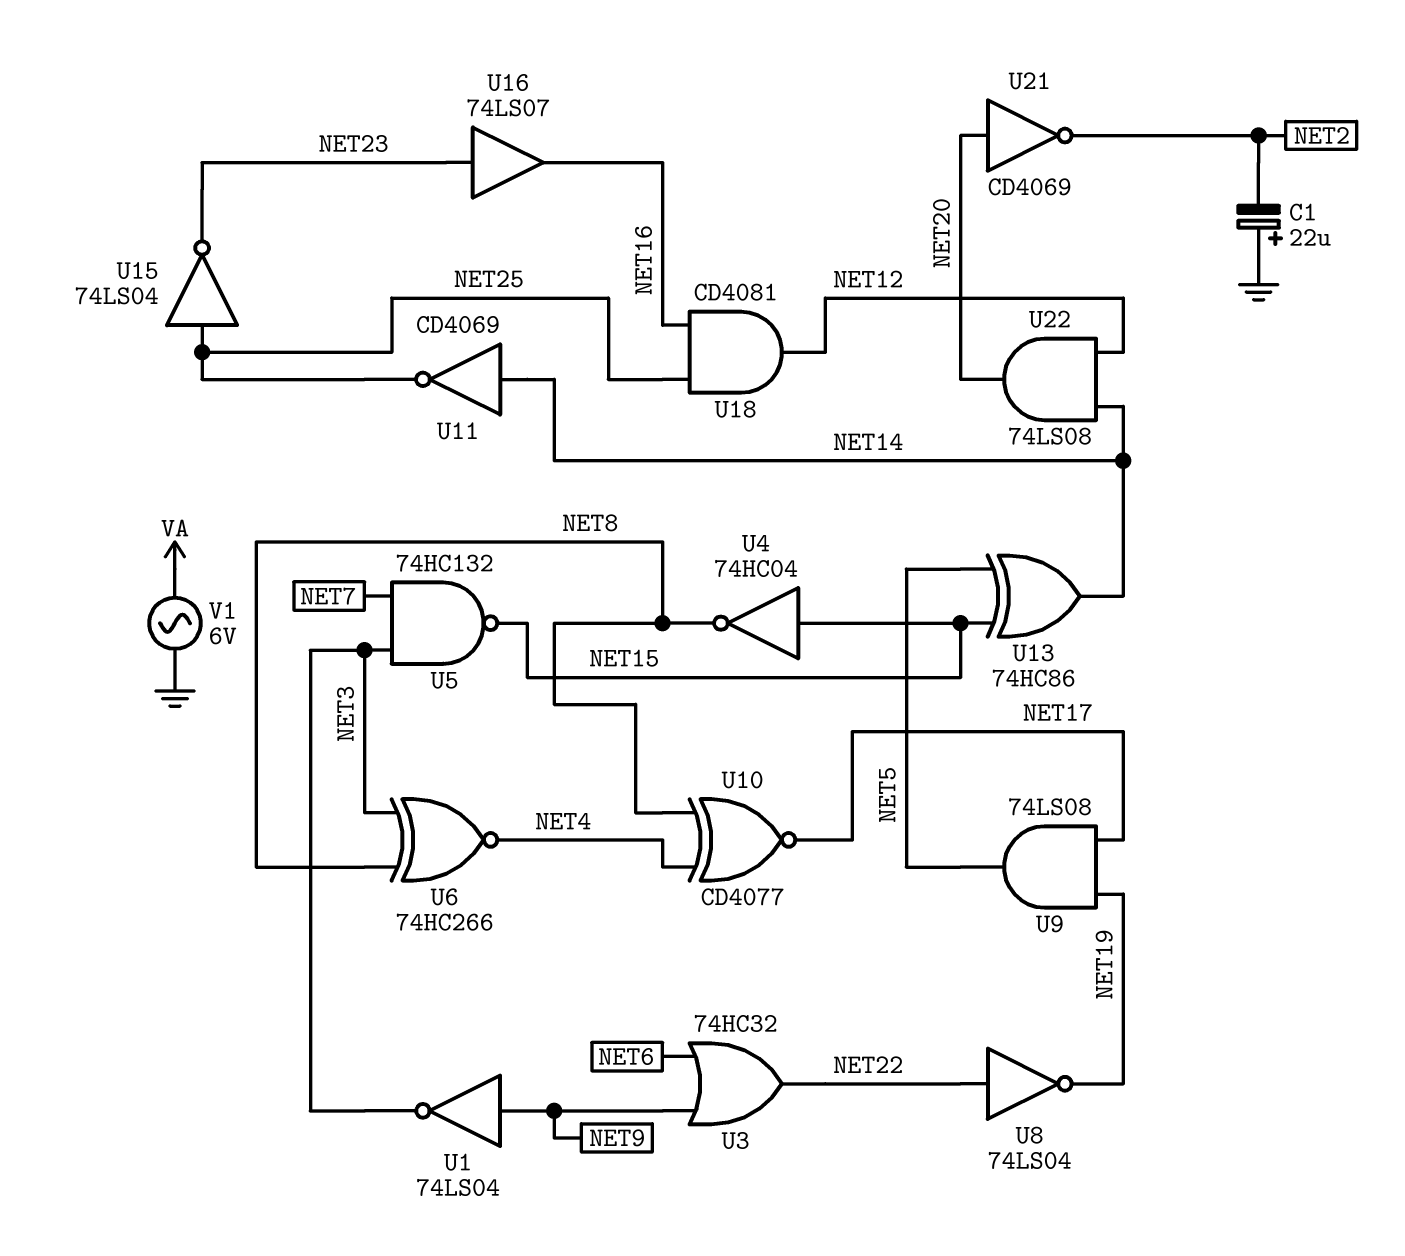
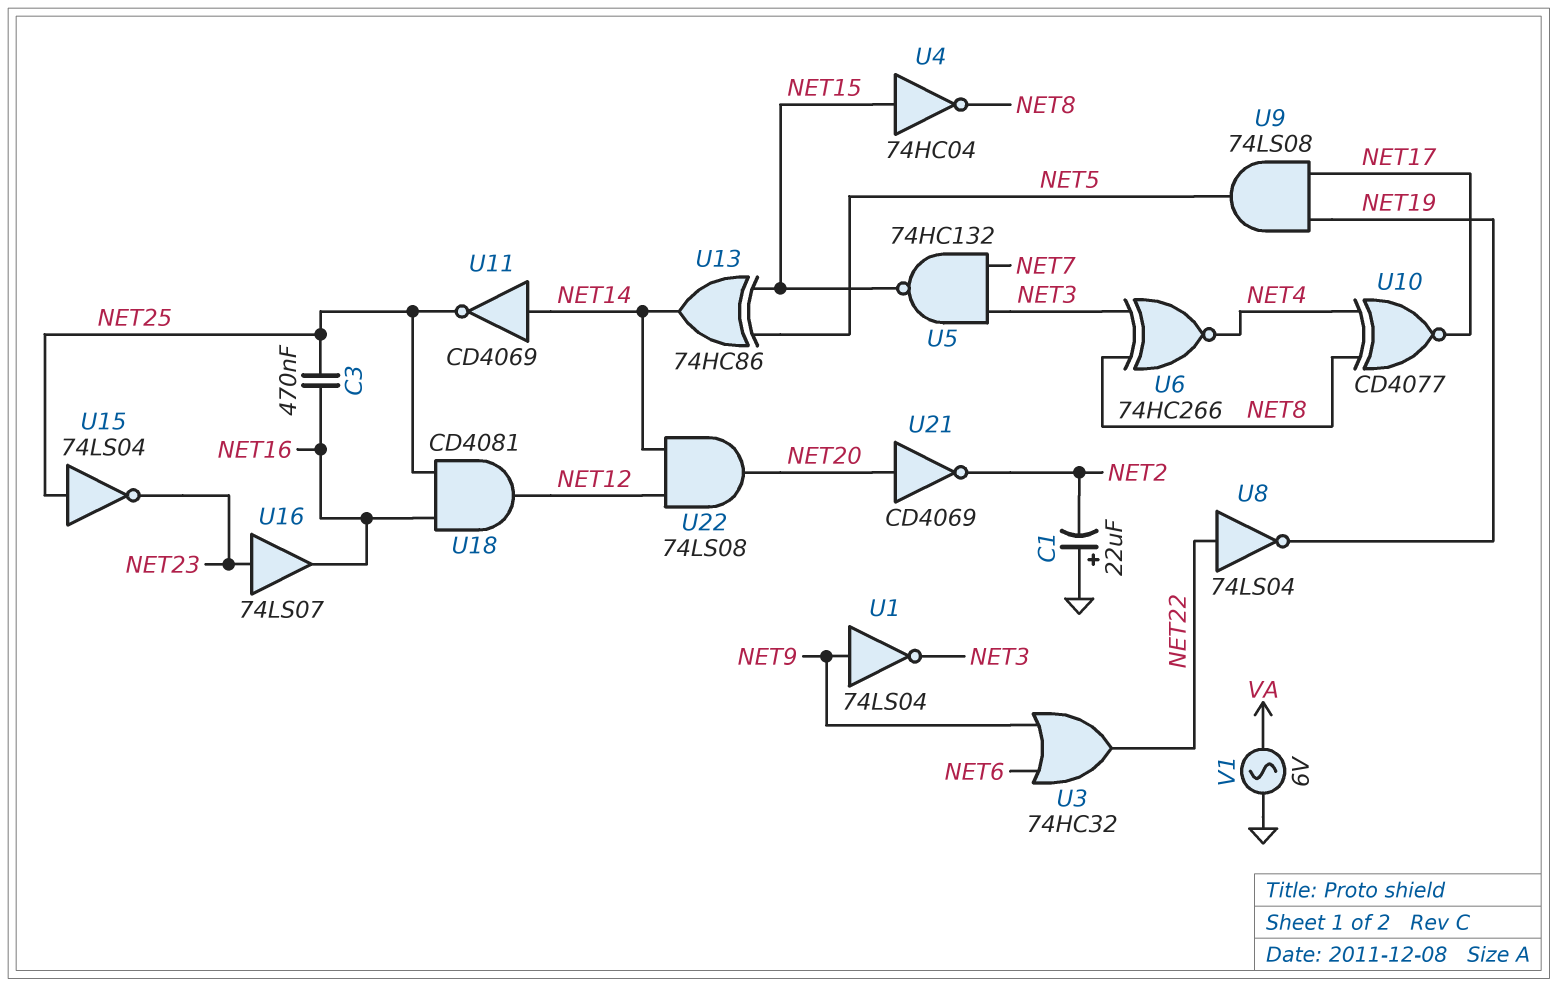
C3: none -> 470nF (NET16, NET25)

